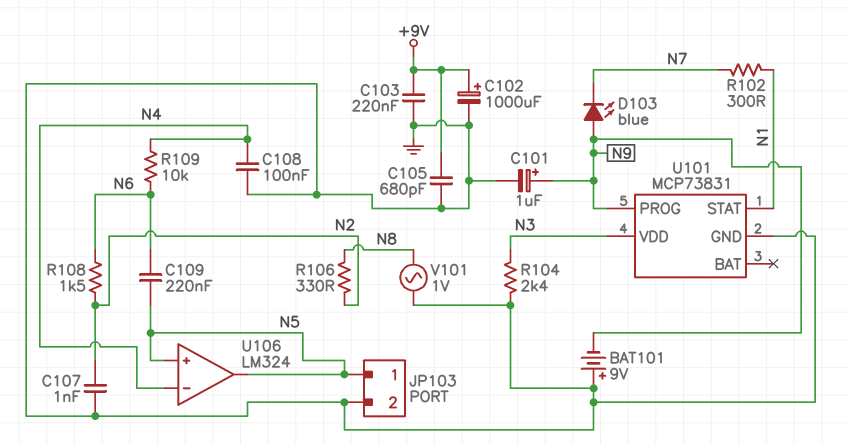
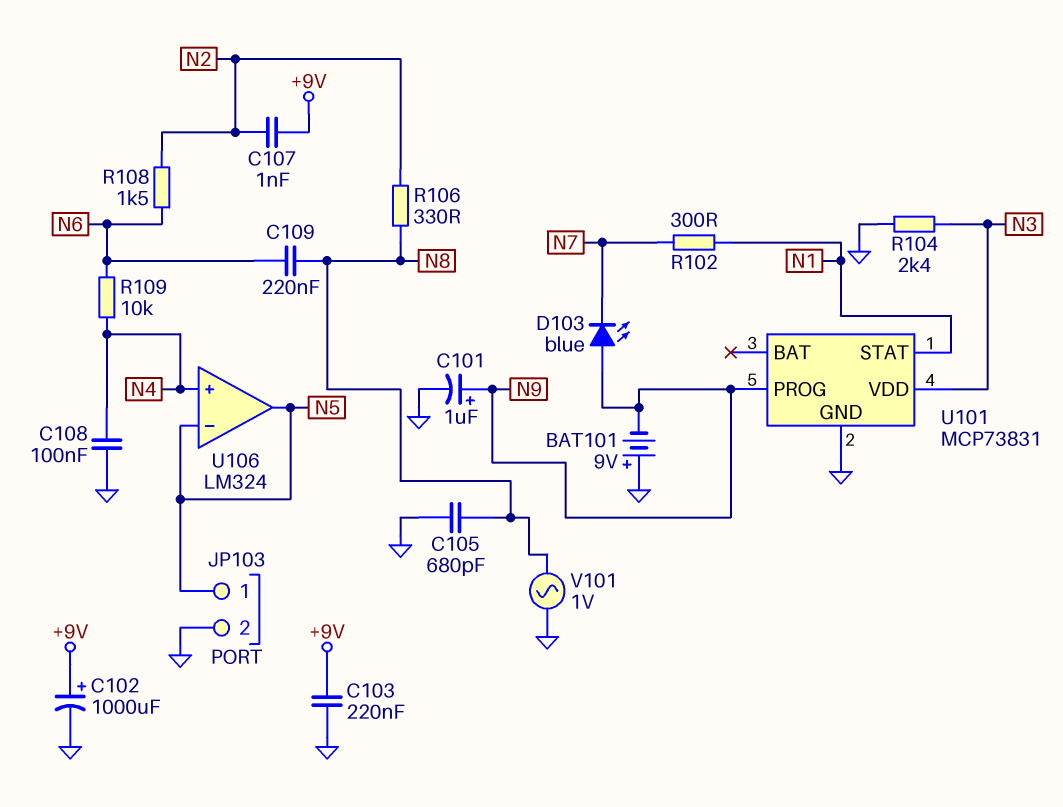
C105: 680pF (+9V, GND) -> 680pF (GND, N8)
C107: 1nF (GND, N2) -> 1nF (+9V, N2)
C109: 220nF (N5, N6) -> 220nF (N6, N8)
U106 pin in+: N5 -> N4
U106 pin in-: N4 -> N5

